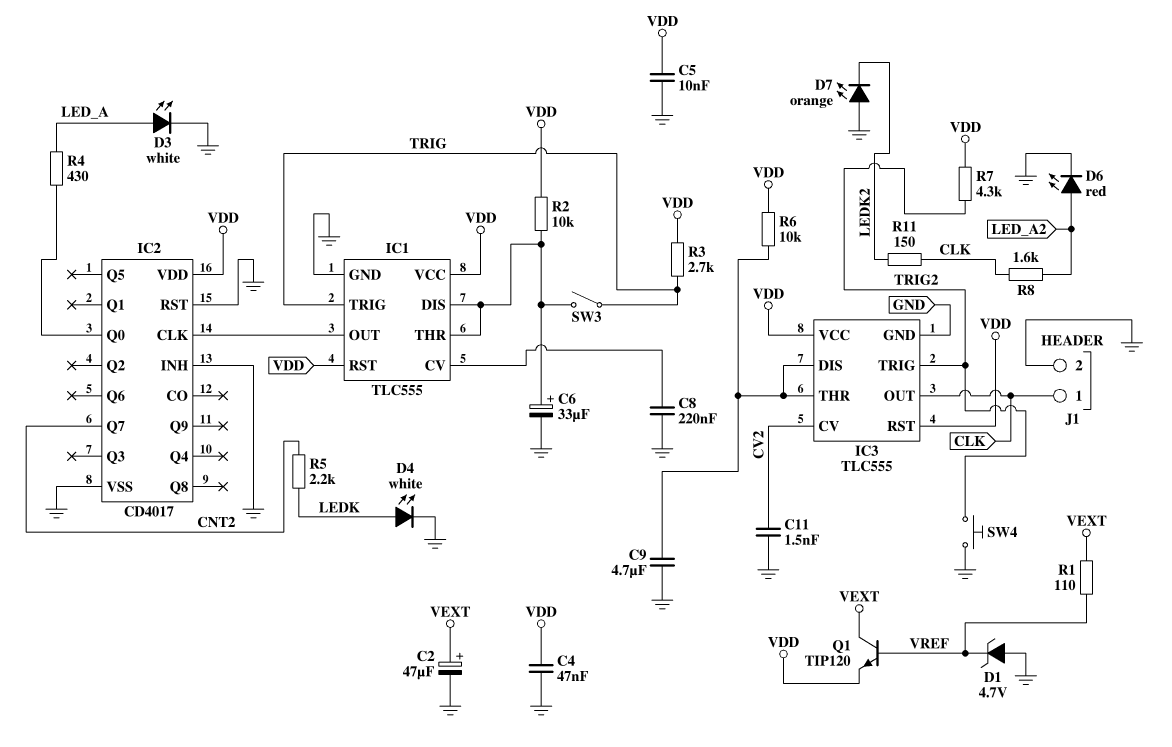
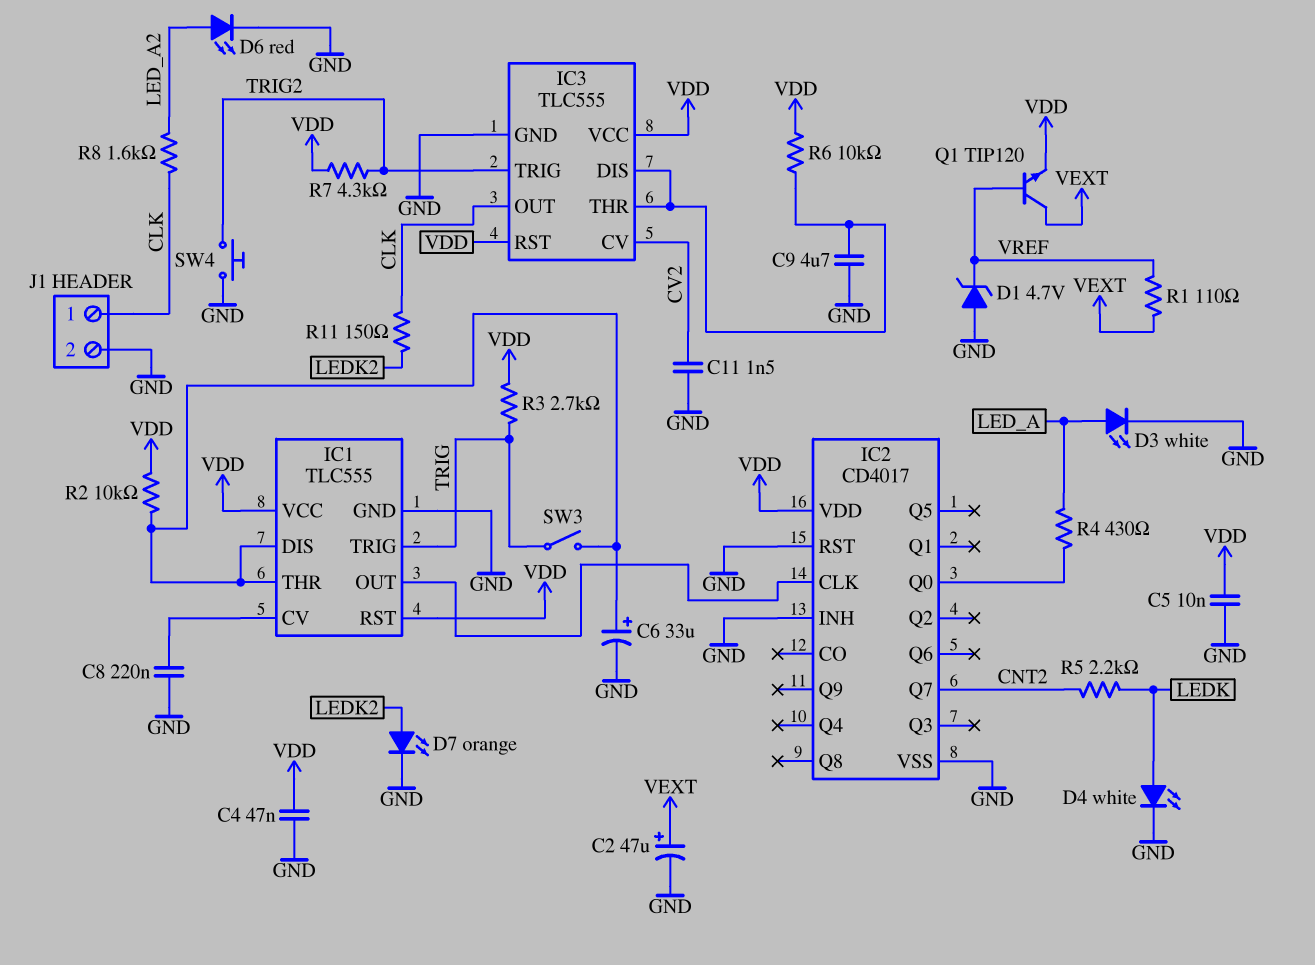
D7: LED orange (A GND, K LEDK2) -> LED orange (A LEDK2, K GND)

